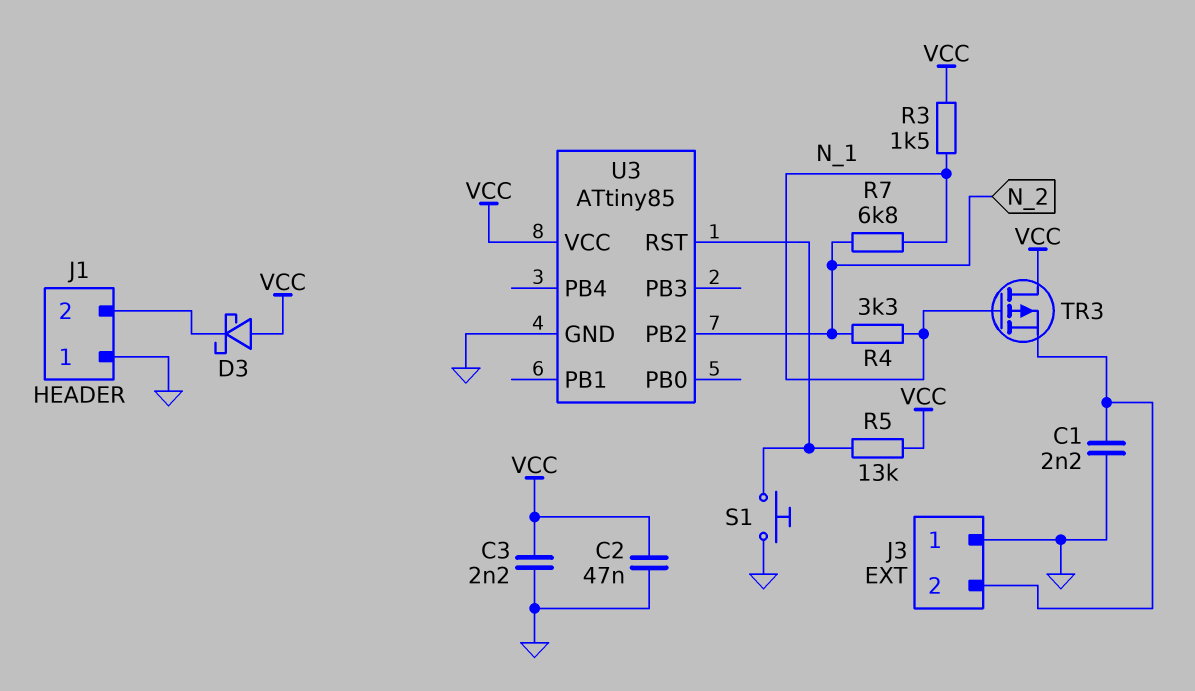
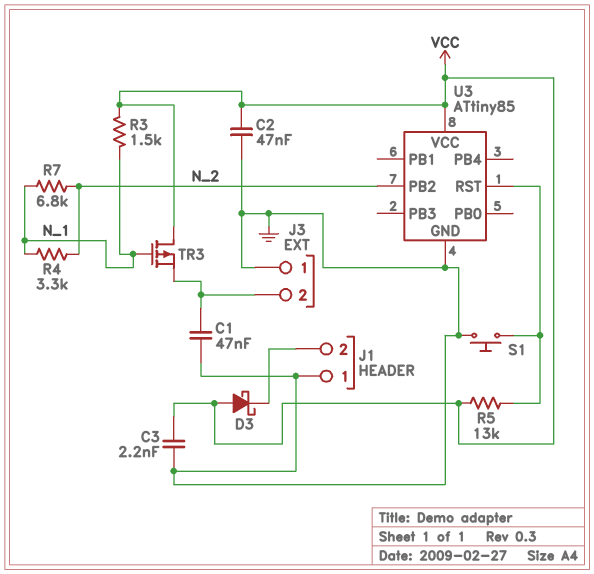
C1: 2.2nF (GND, J3/2) -> 47nF (GND, J3/2)

